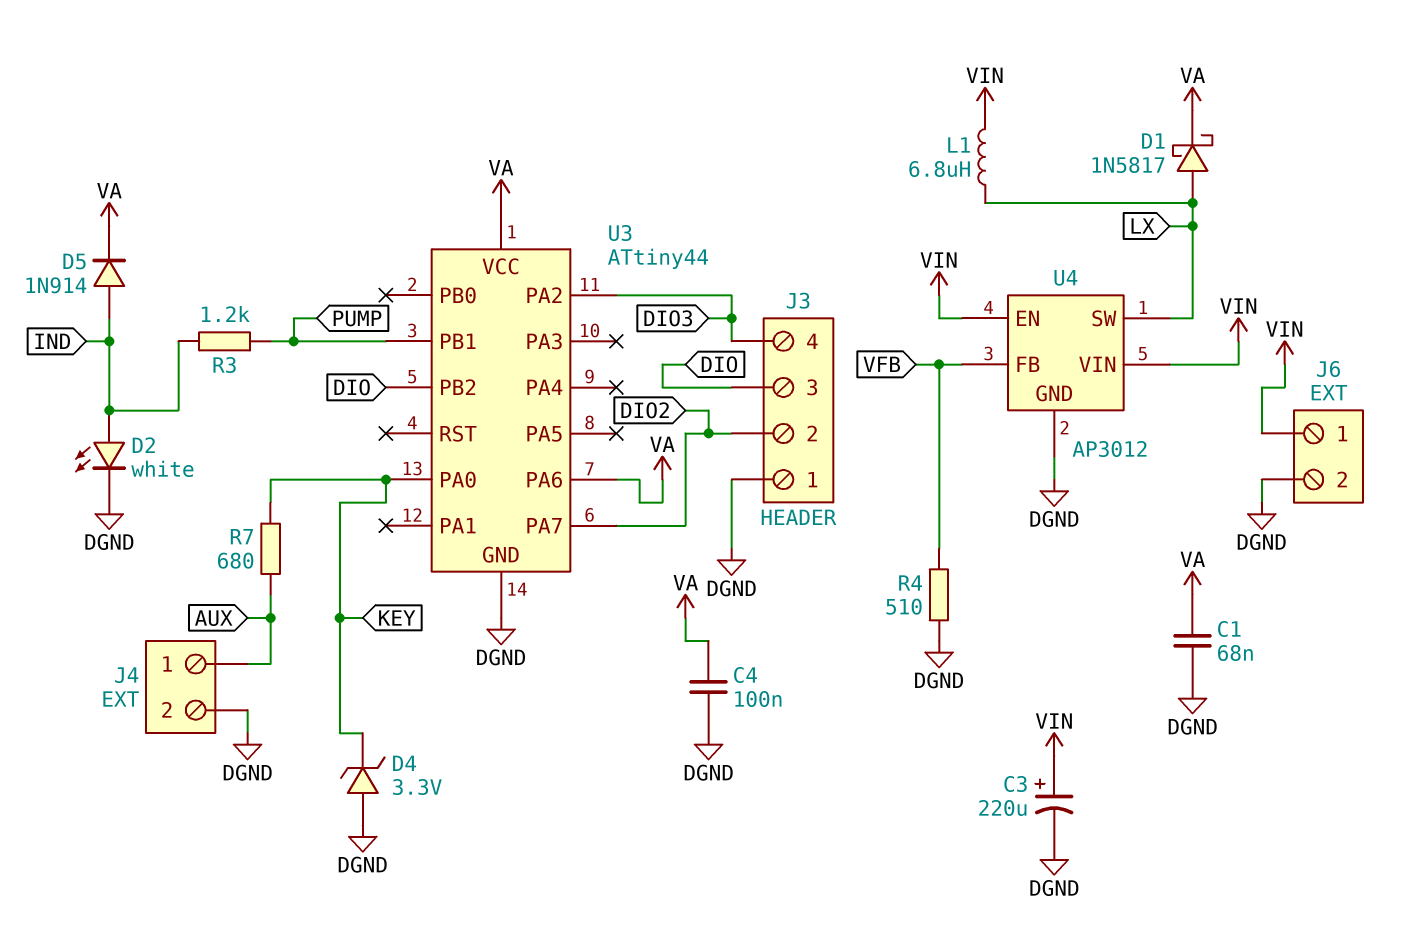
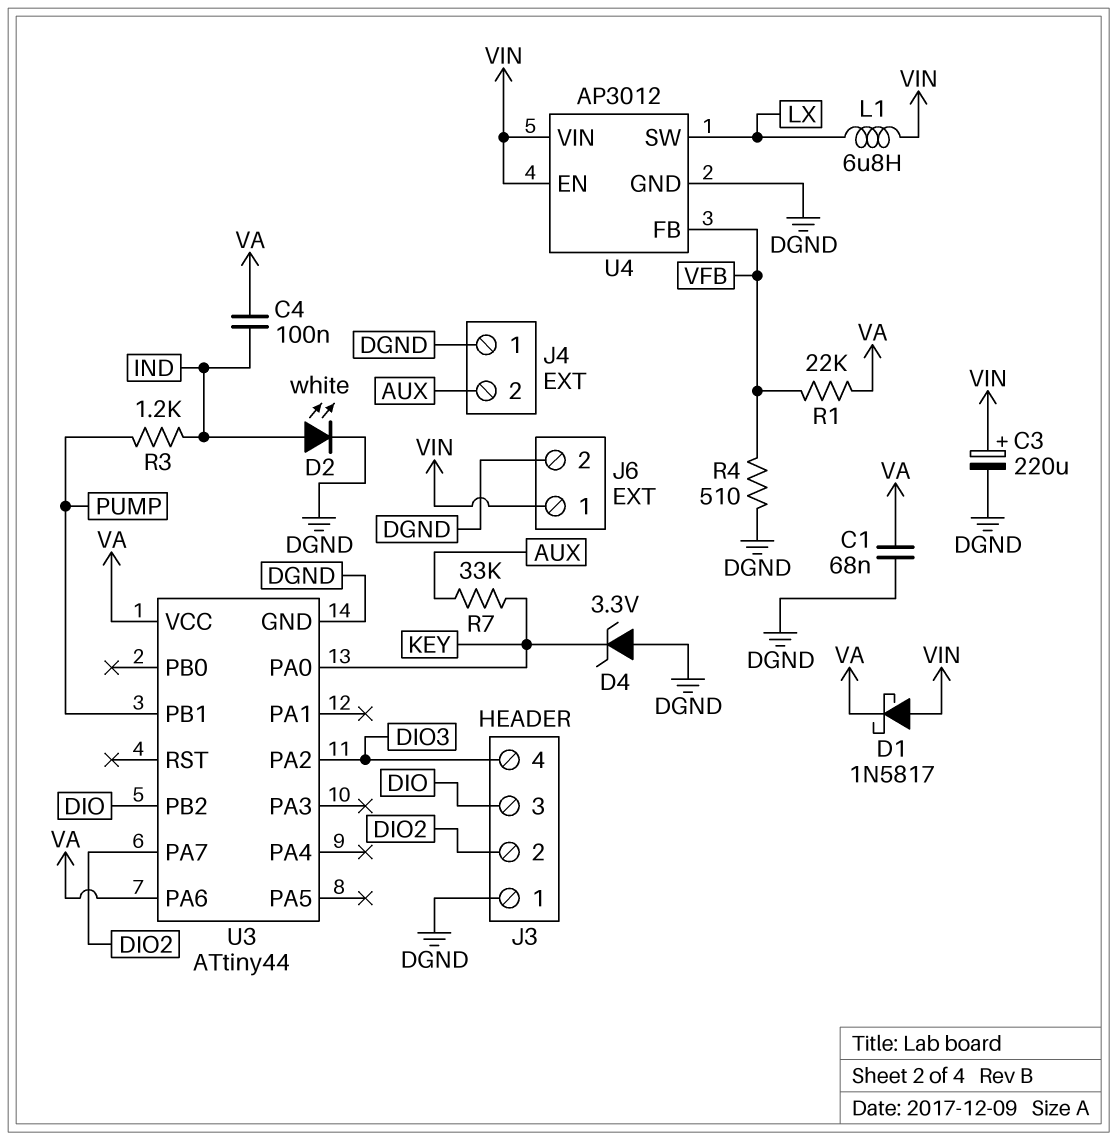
C4: 100nF (DGND, VA) -> 100nF (IND, VA)
D1: schottky 1N5817 (A LX, K VA) -> schottky 1N5817 (A VIN, K VA)
D5: diode 1N914 (A IND, K VA) -> none
J4 pin 1: AUX -> DGND
J4 pin 2: DGND -> AUX
R1: none -> 22k (VA, VFB)
R7: 680 (AUX, KEY) -> 33k (AUX, KEY)

